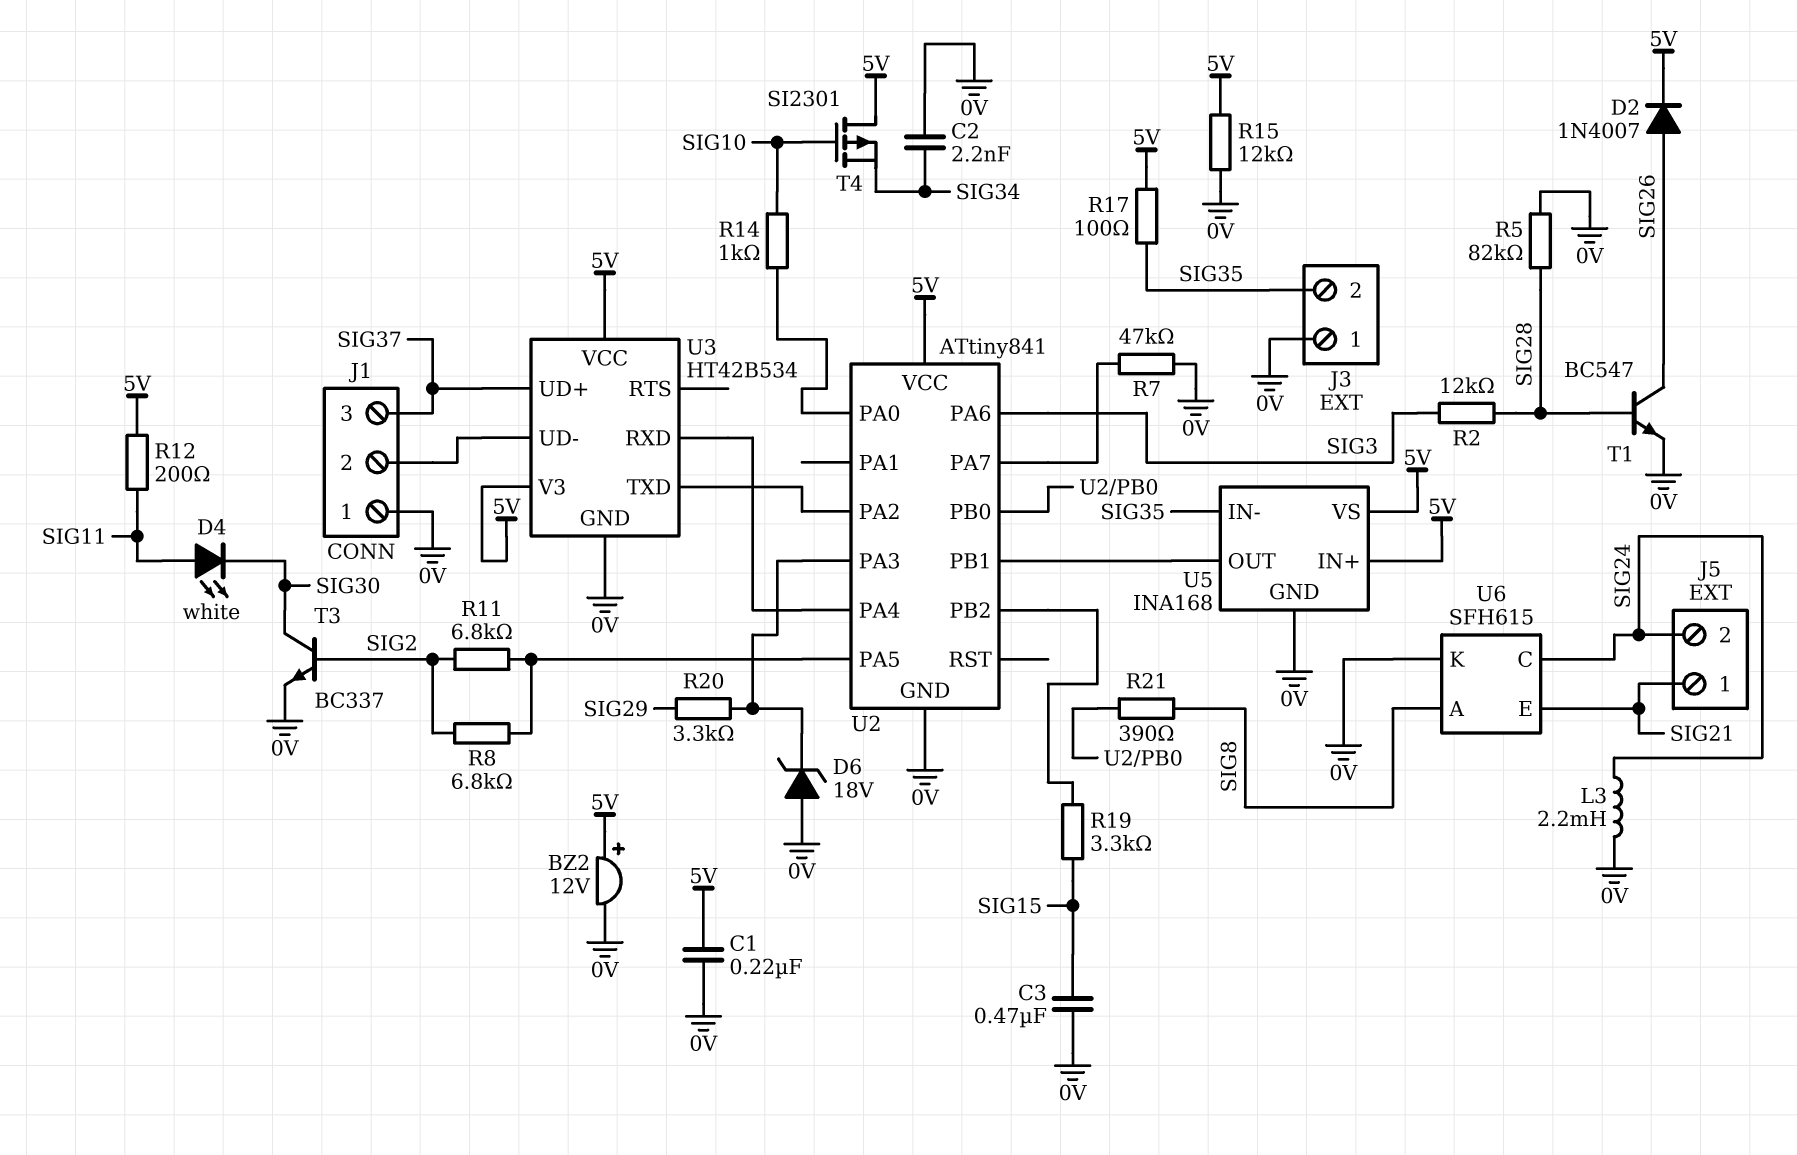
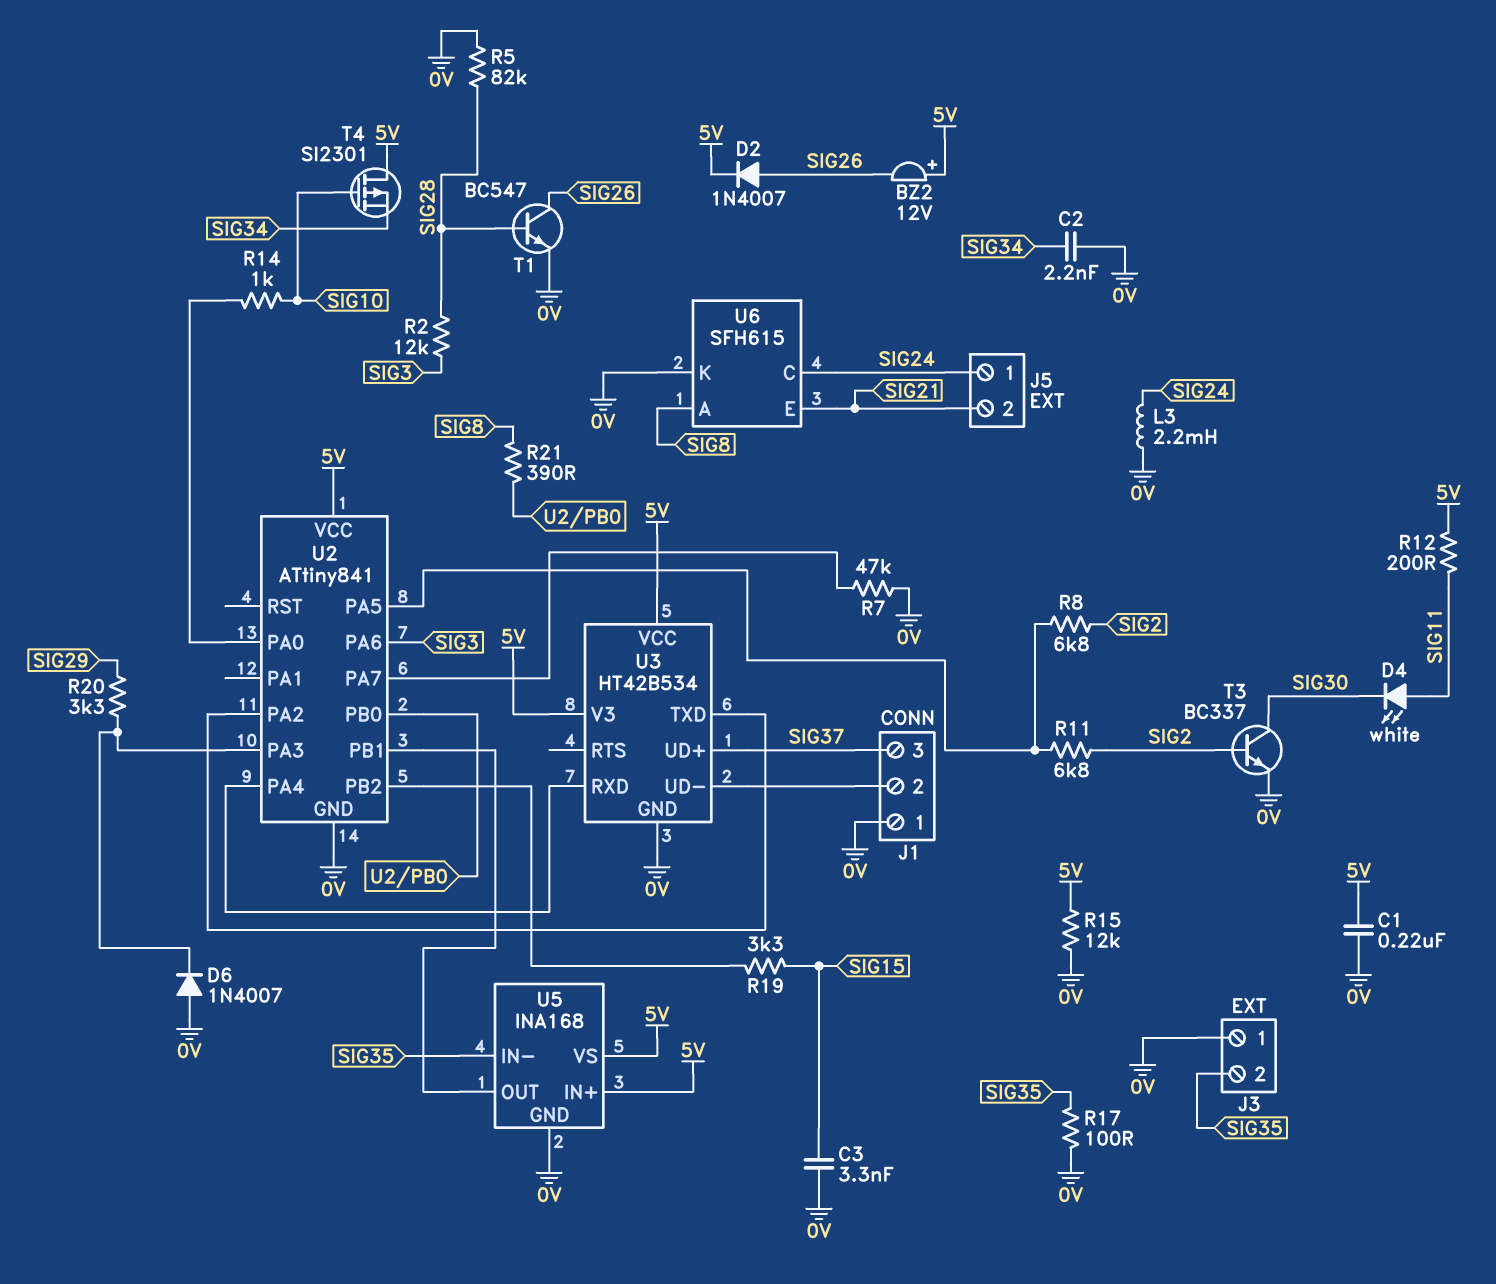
BZ2: buzzer 12V (plus 5V, minus 0V) -> buzzer 12V (plus 5V, minus SIG26)
C3: 470nF (0V, SIG15) -> 3.3nF (0V, SIG15)
D6: zener 18V (A 0V, K U2/PA3) -> diode 1N4007 (A 0V, K U2/PA3)
J5 pin 1: SIG21 -> SIG24
J5 pin 2: SIG24 -> SIG21
R17: 100 (5V, SIG35) -> 100 (0V, SIG35)

